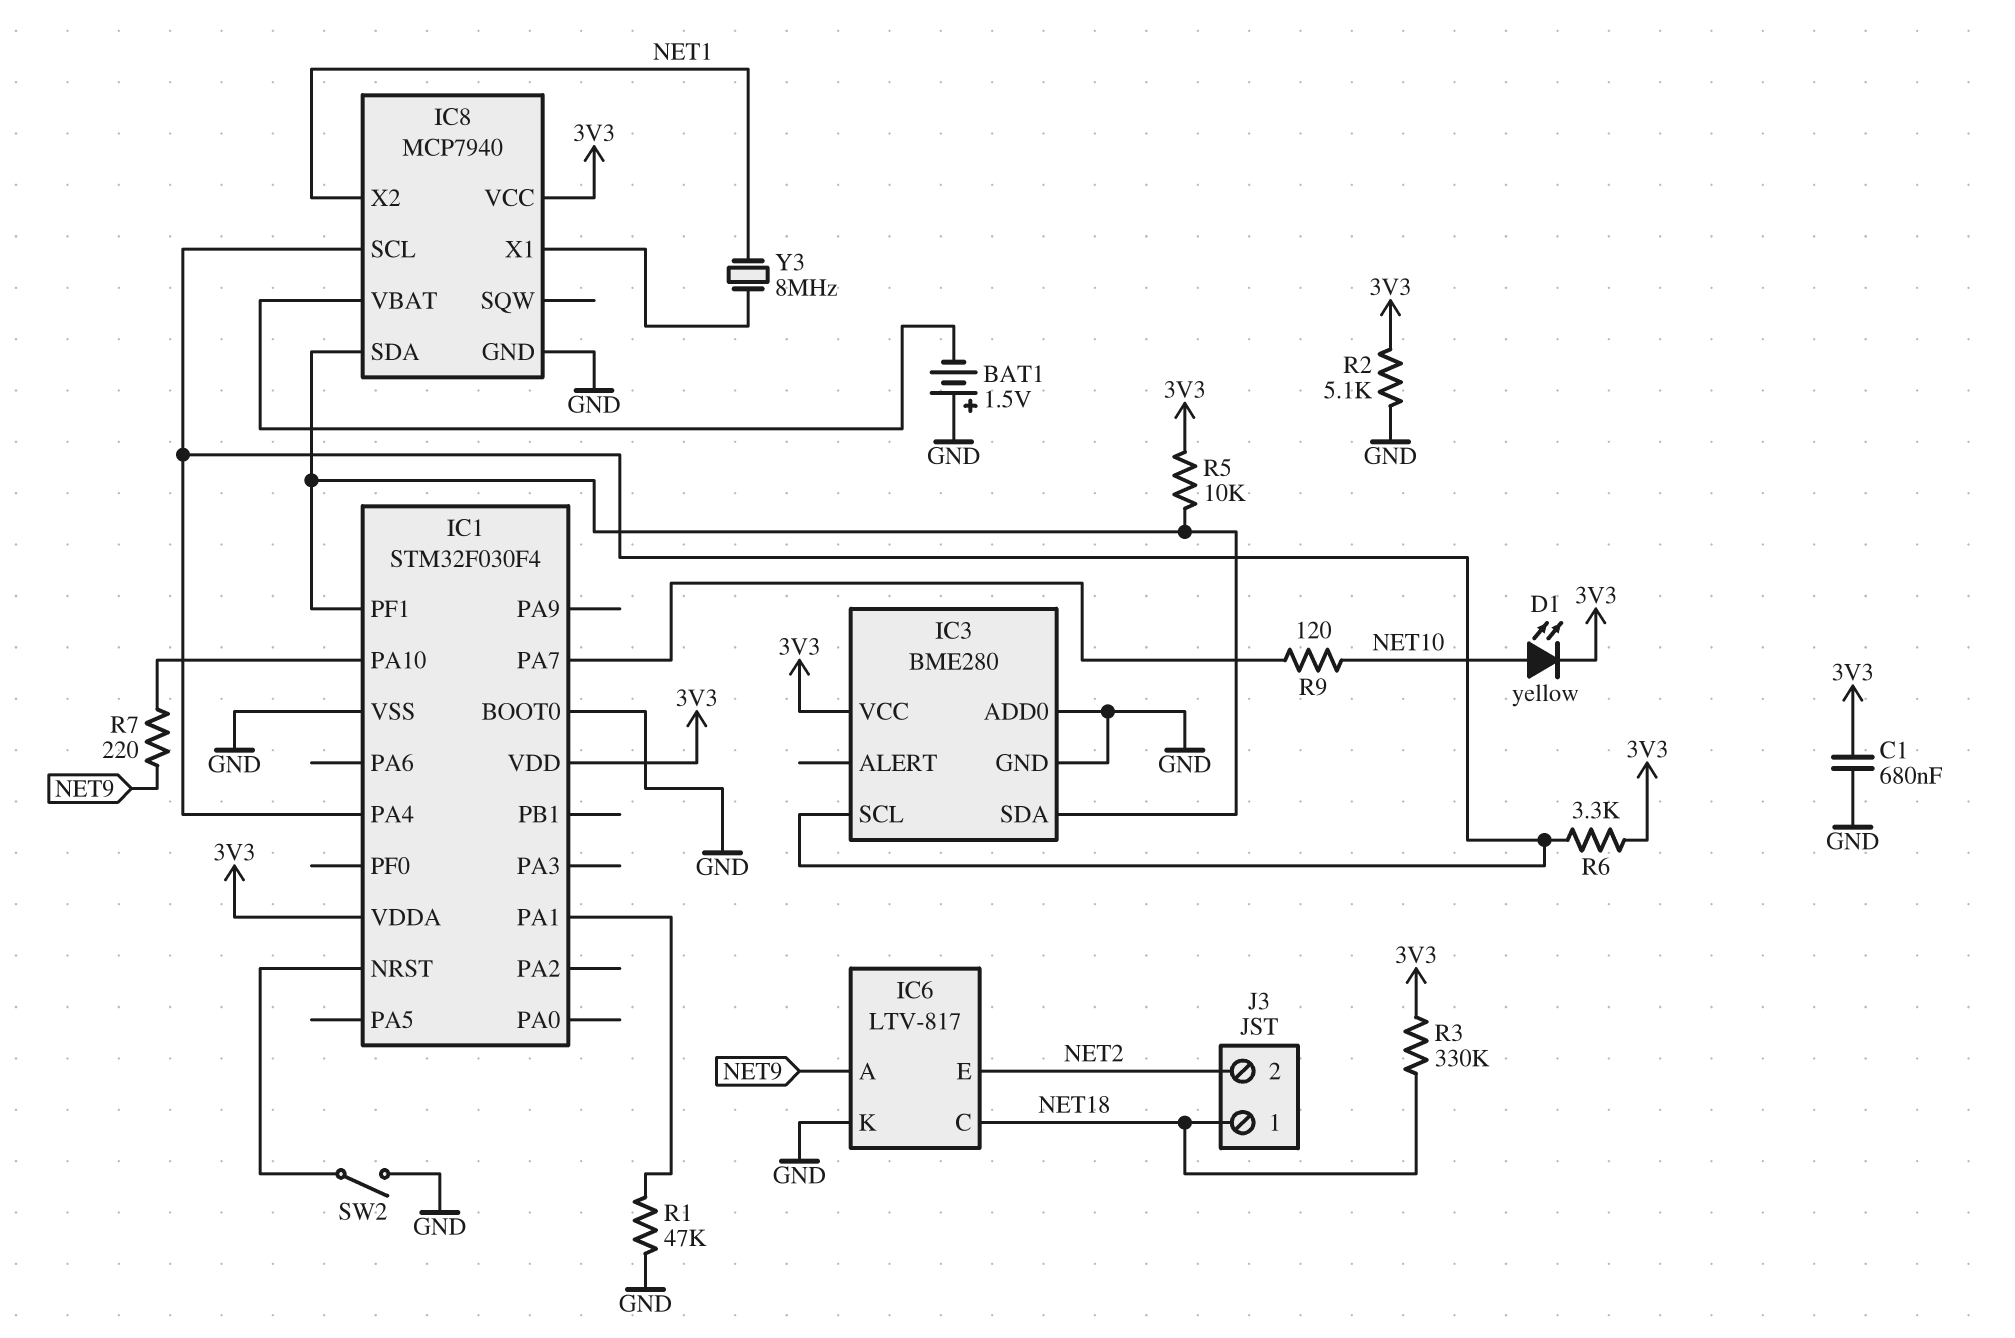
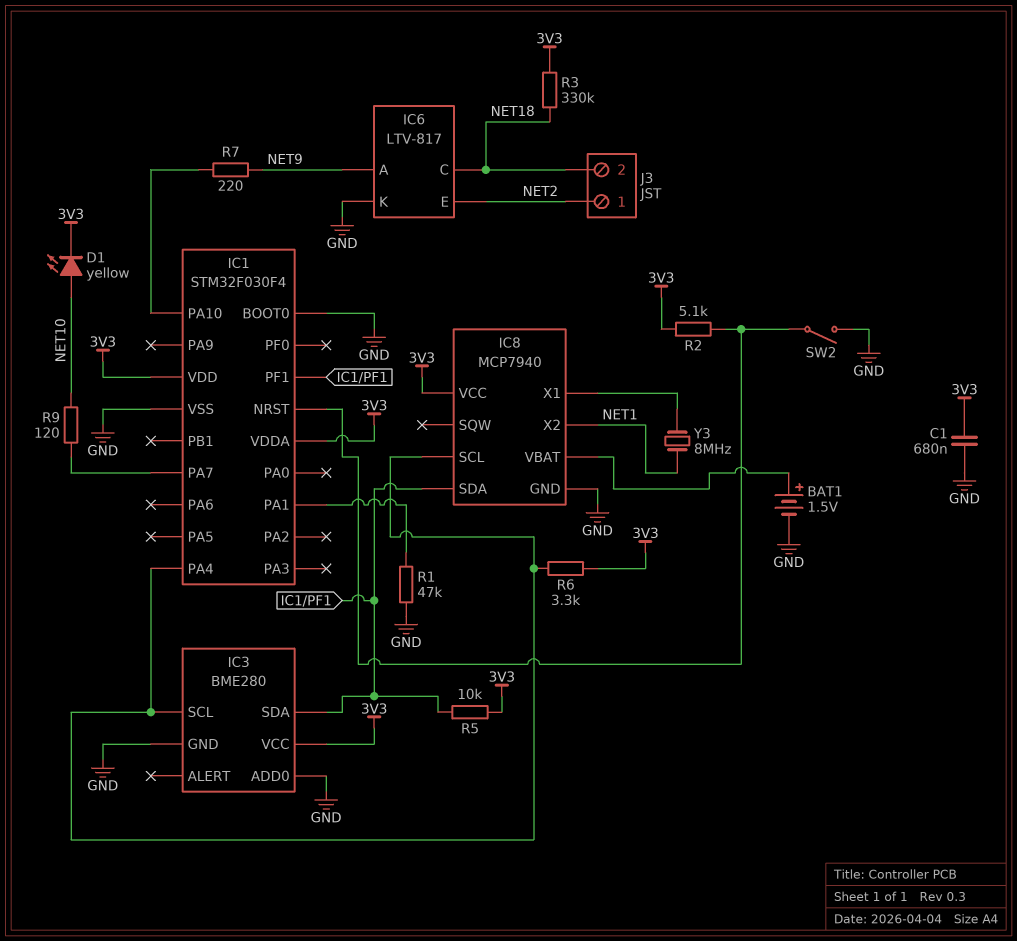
BAT1: 1.5V (plus GND, minus IC8/VBAT) -> 1.5V (plus IC8/VBAT, minus GND)
J3 pin 1: NET18 -> NET2
J3 pin 2: NET2 -> NET18
R2: 5.1k (3V3, GND) -> 5.1k (3V3, IC1/NRST)

